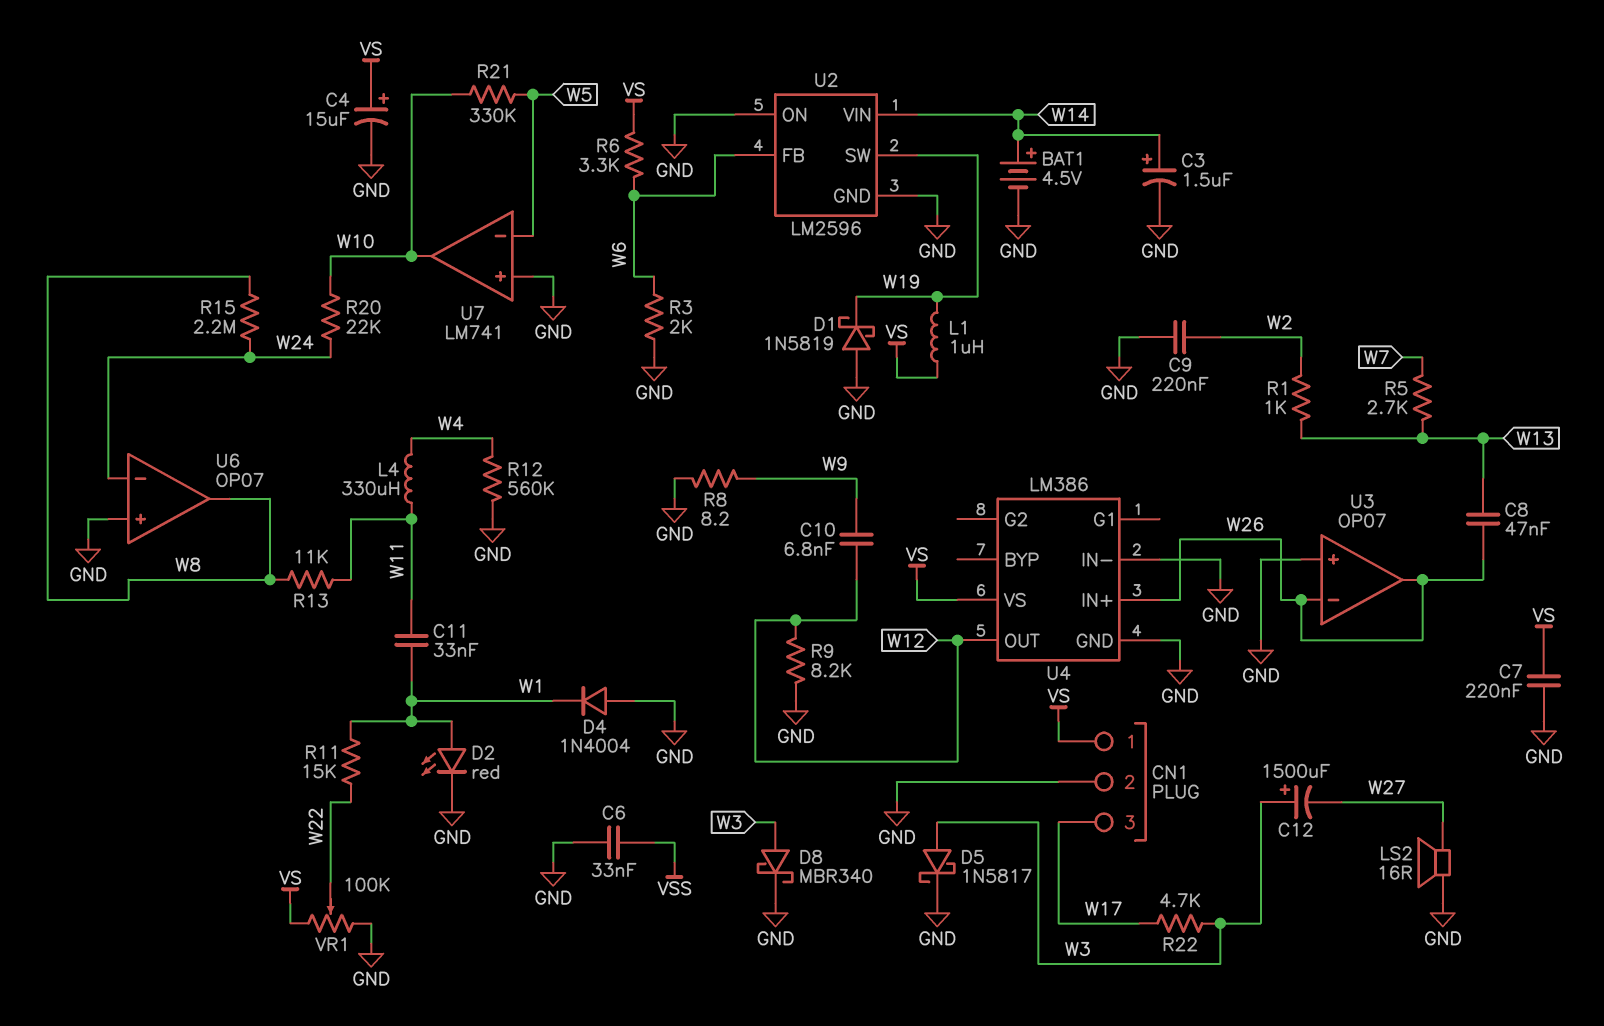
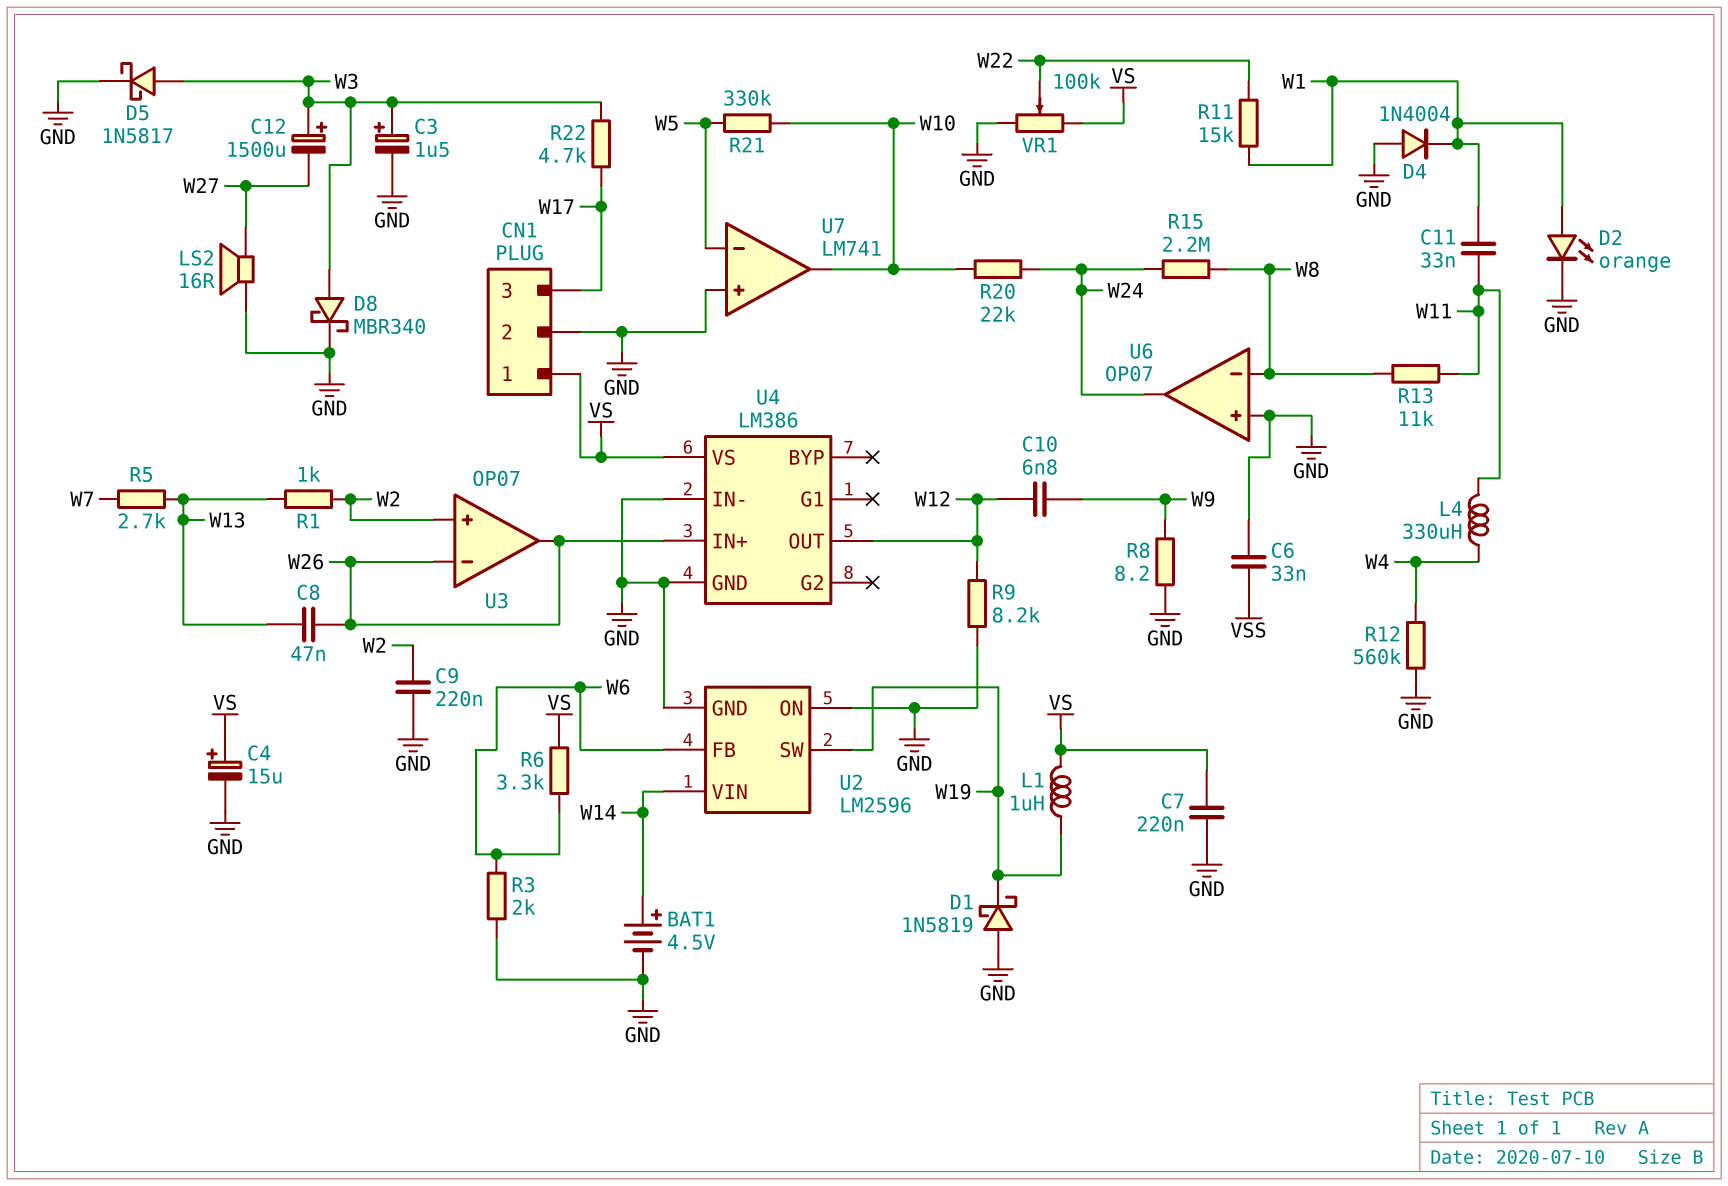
C3: 1.5uF (plus W14, minus GND) -> 1.5uF (plus W3, minus GND)
D2: LED red (A W1, K GND) -> LED orange (A W1, K GND)
U3 pin in+: GND -> W2
U6 pin in-: W24 -> W8
U6 pin out: W8 -> W24

